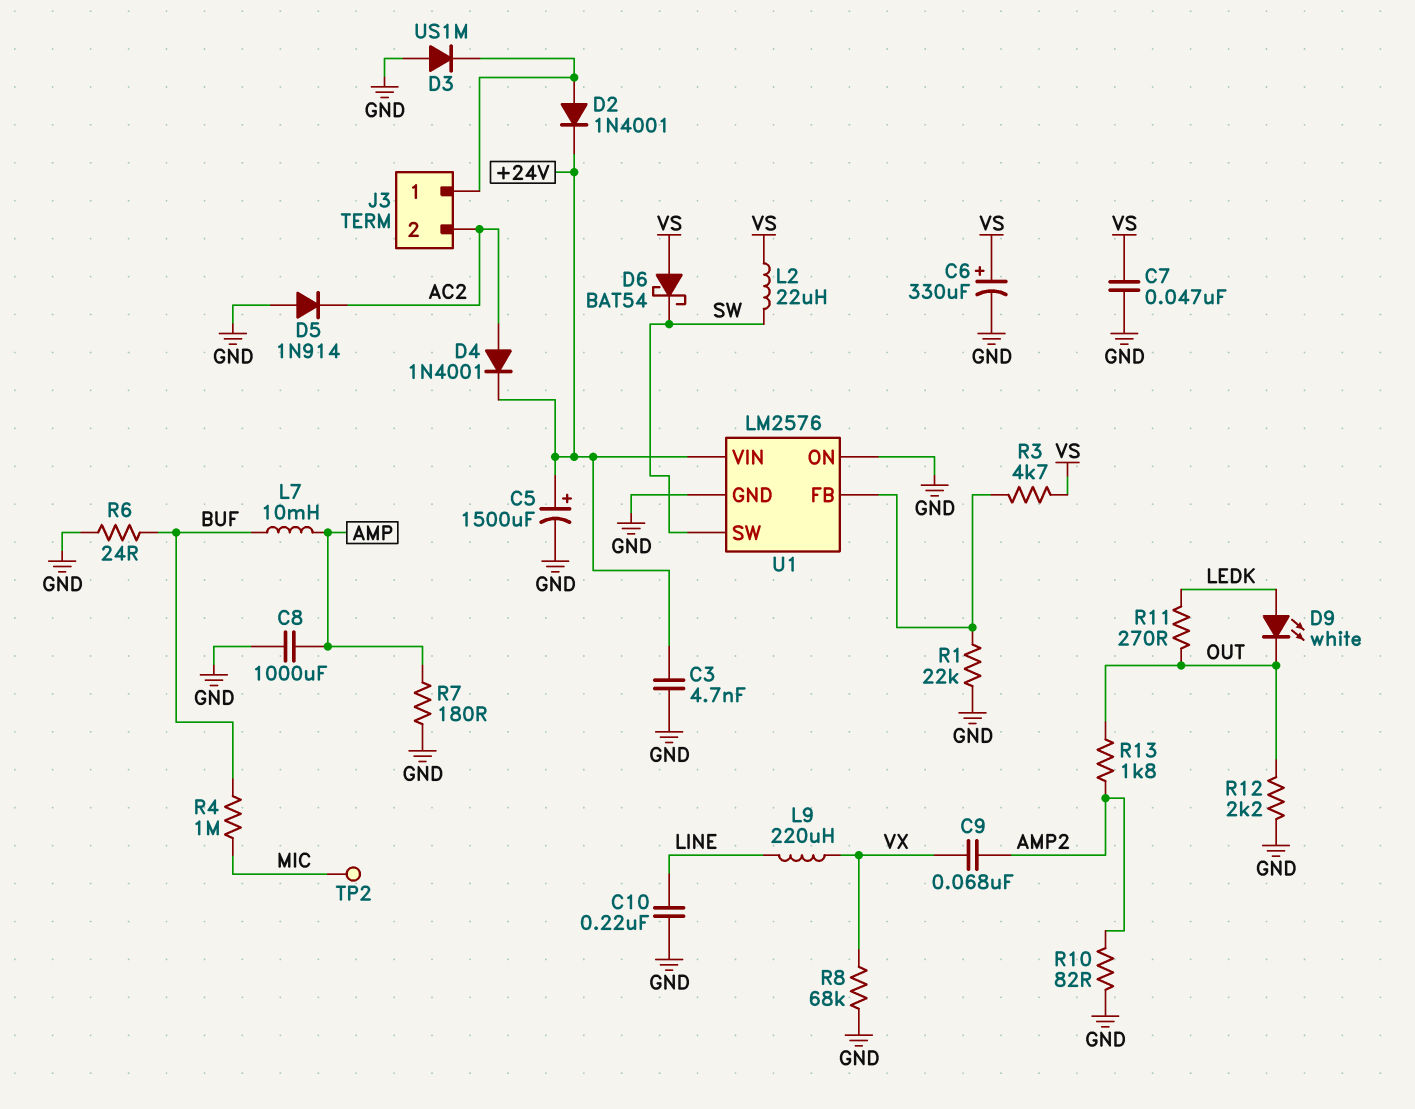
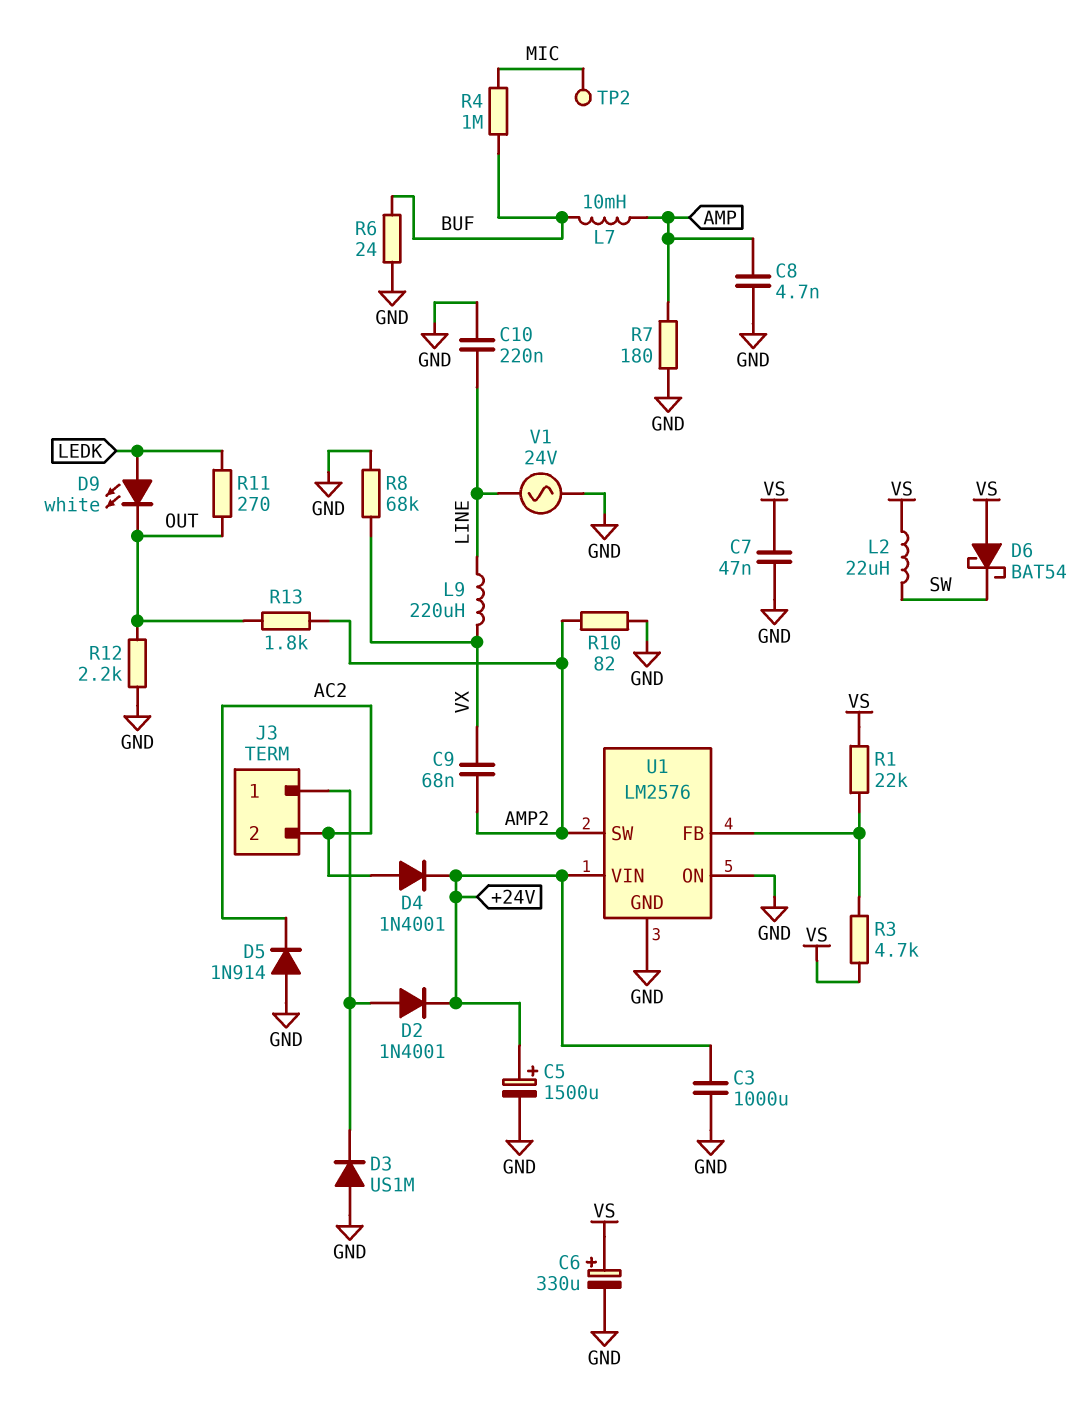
C3: 4.7nF (+24V, GND) -> 1000uF (+24V, GND)
C8: 1000uF (AMP, GND) -> 4.7nF (AMP, GND)
R1: 22k (GND, U1/FB) -> 22k (U1/FB, VS)
U1 pin SW: SW -> AMP2
V1: none -> AC 24V (GND, LINE)

